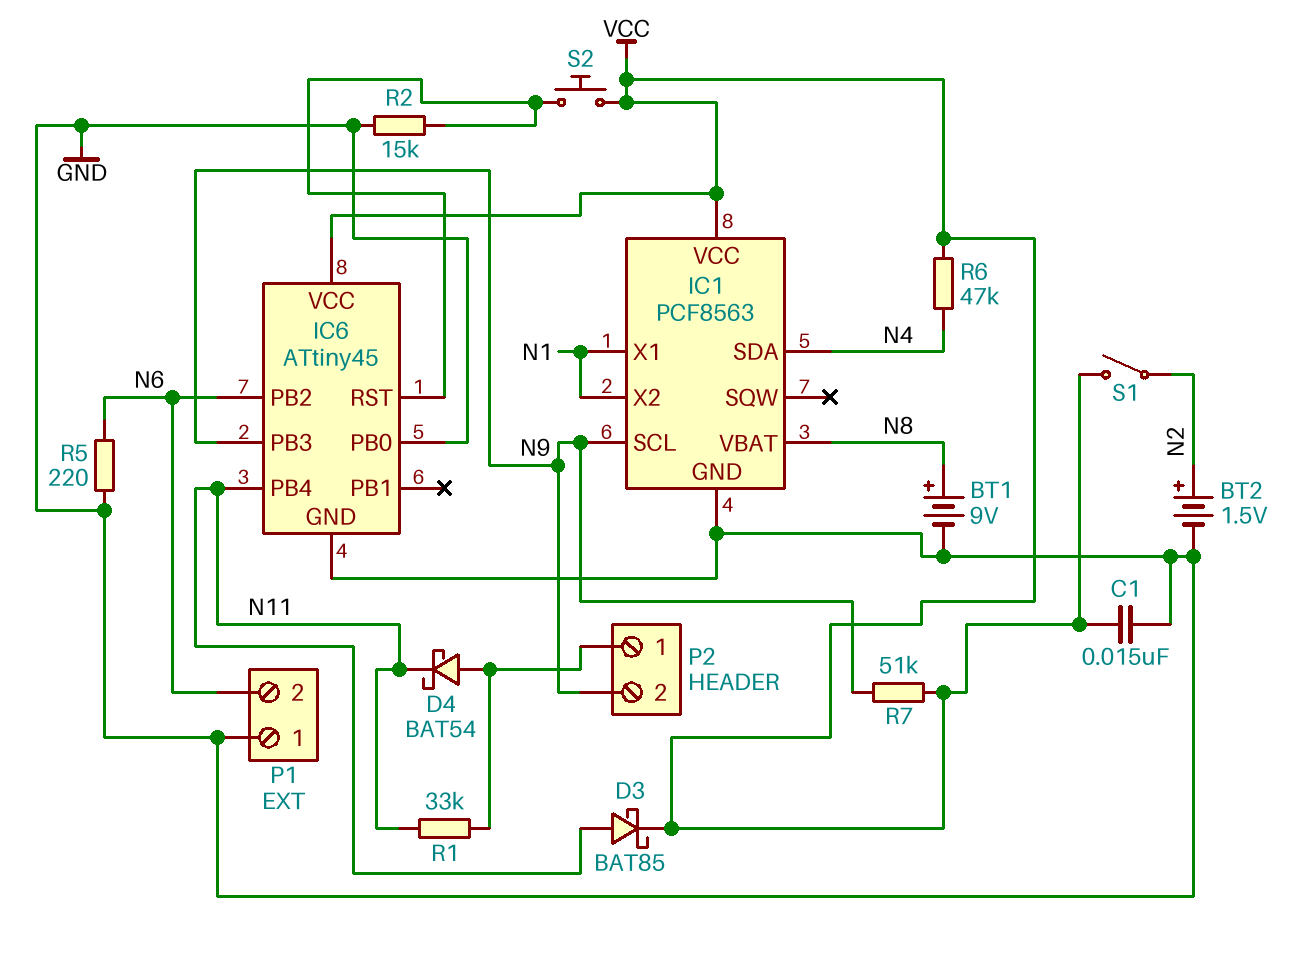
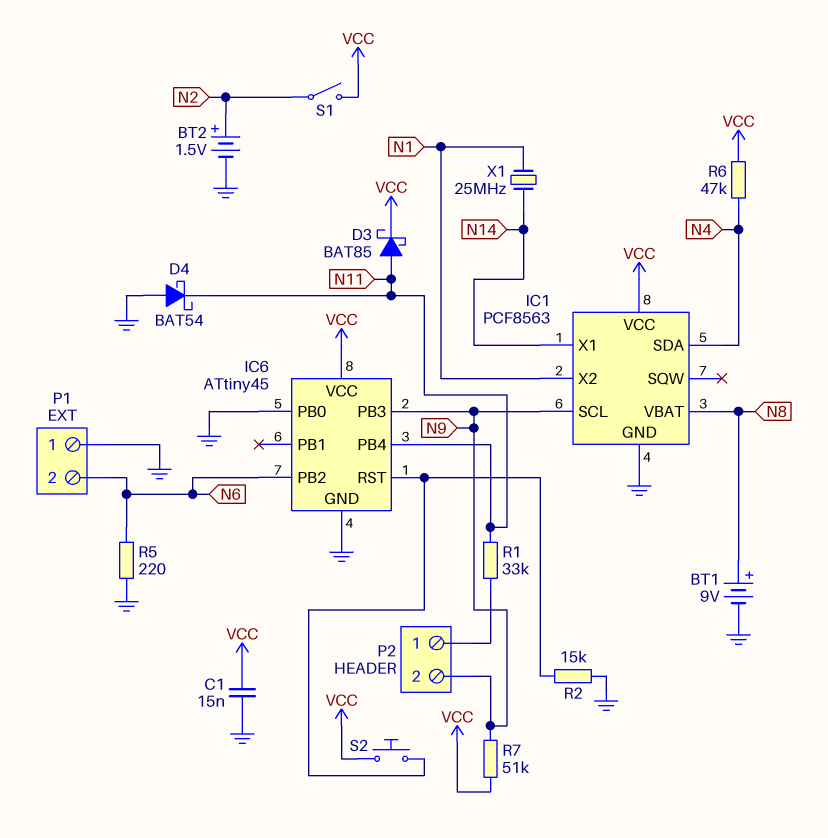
D4: schottky BAT54 (A P2/1, K N11) -> schottky BAT54 (A GND, K N11)
IC1 pin X1: N1 -> N14
X1: none -> 25MHz (N1, N14)

